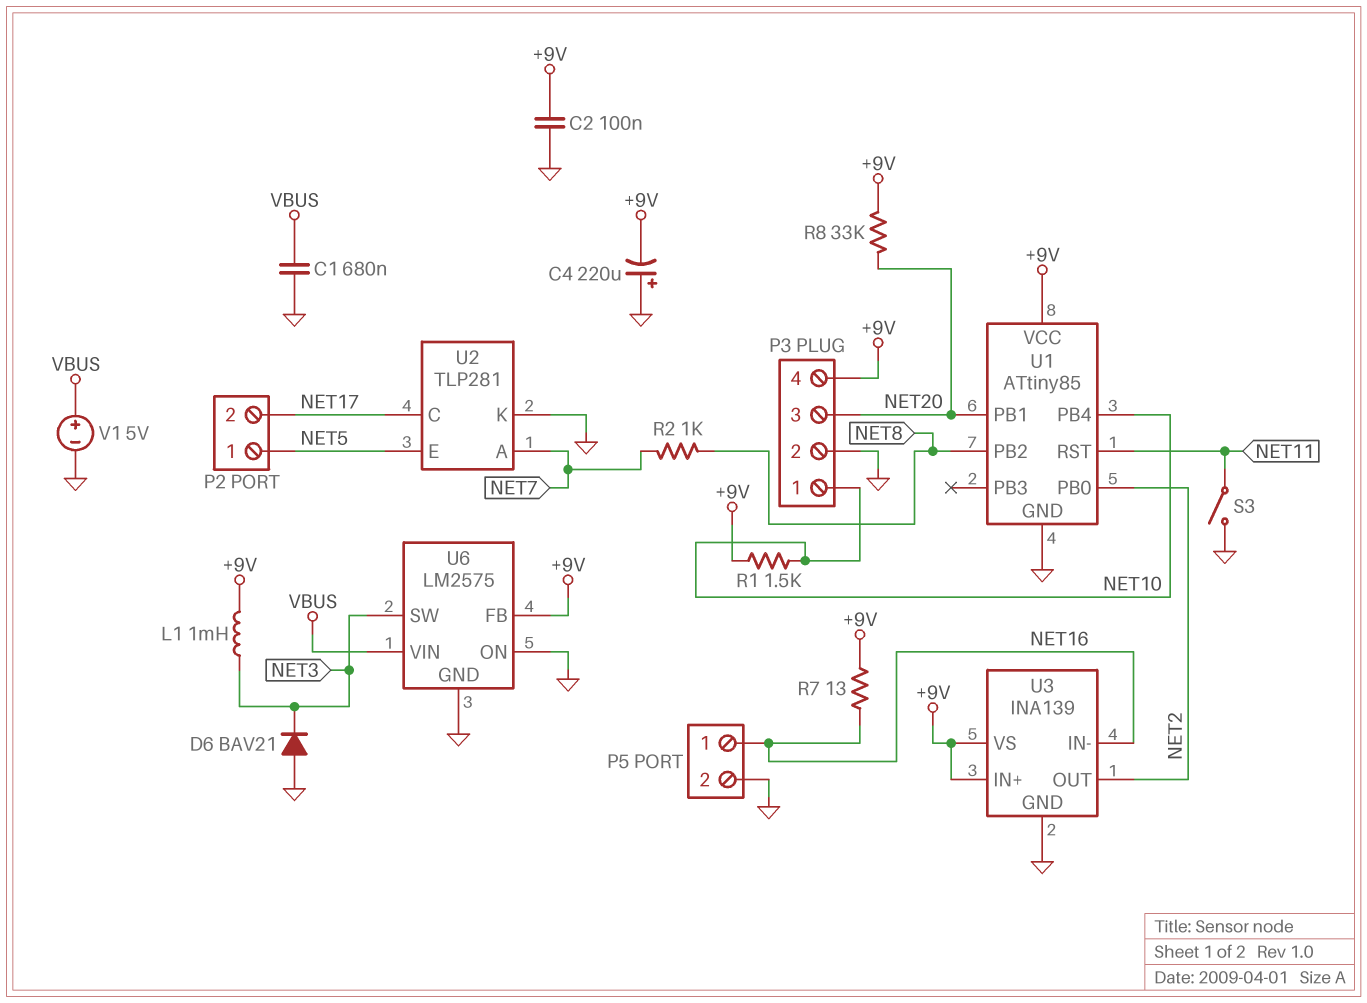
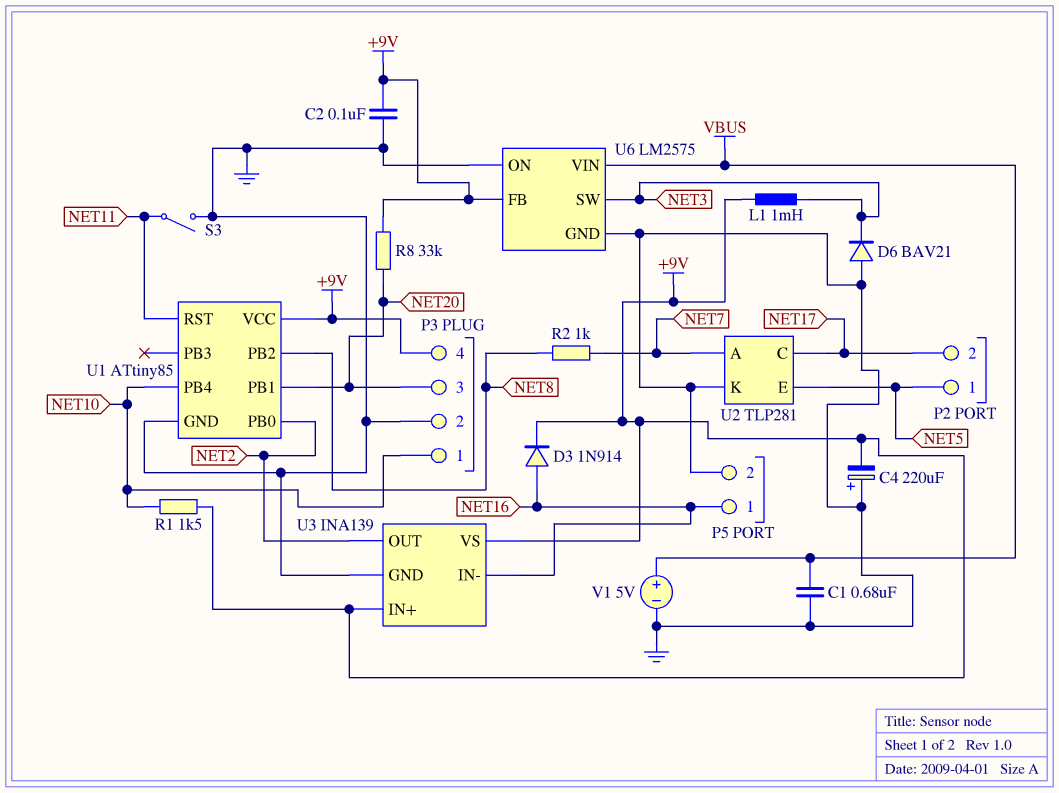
D3: none -> diode 1N914 (A NET16, K +9V)
R7: 13 (+9V, NET16) -> none

